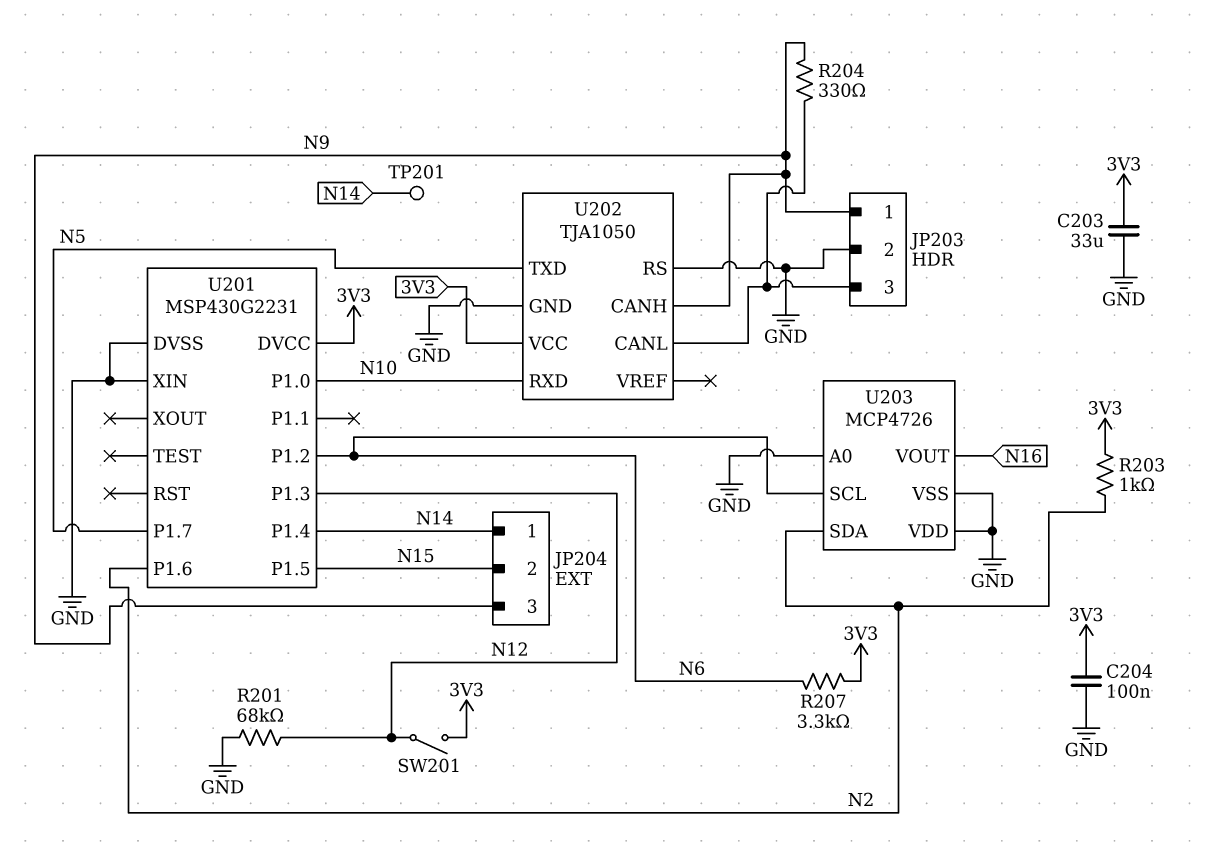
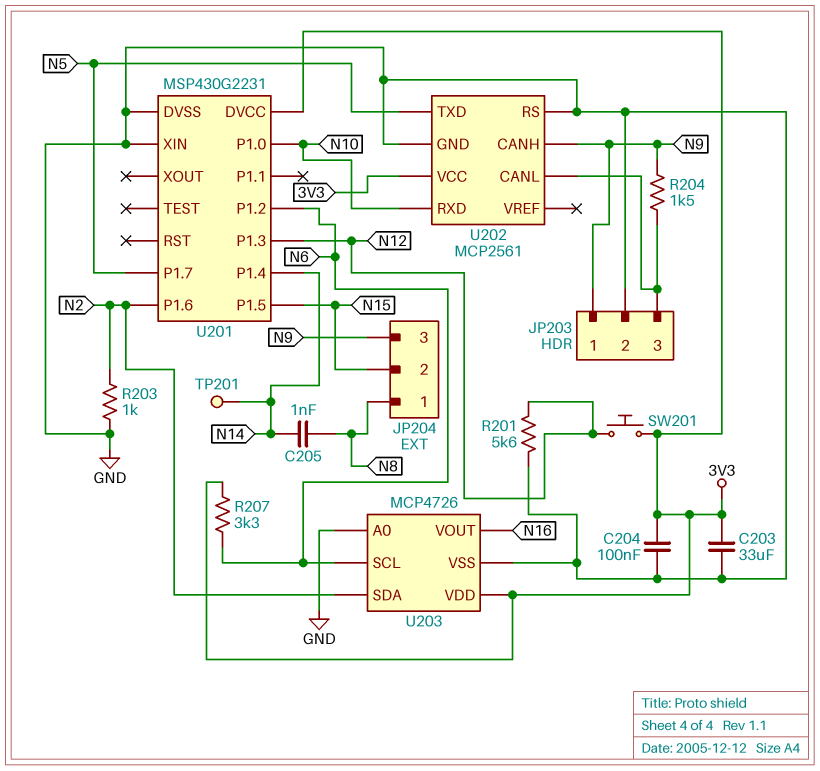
C205: none -> 1nF (N8, N14)
JP204 pin 1: N14 -> N8
R201: 68k (GND, N12) -> 5.6k (GND, N12)
R203: 1k (3V3, N2) -> 1k (GND, N2)
R204: 330 (JP203/3, N9) -> 1.5k (JP203/3, N9)
SW201: switch (3V3, N12) -> button (3V3, N12)
U202: TJA1050 -> MCP2561
U203 pin VDD: GND -> 3V3

